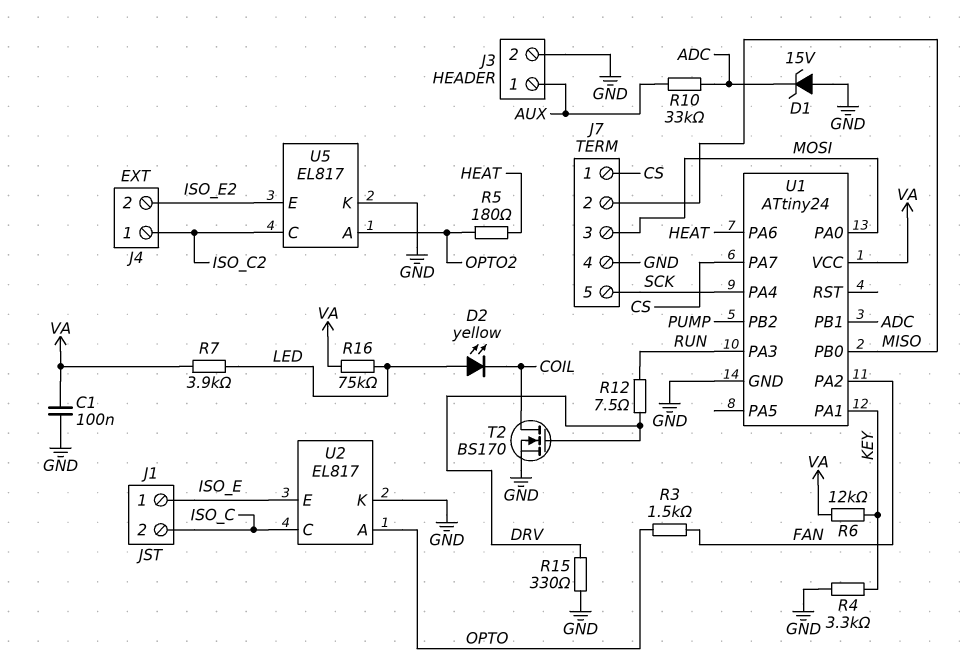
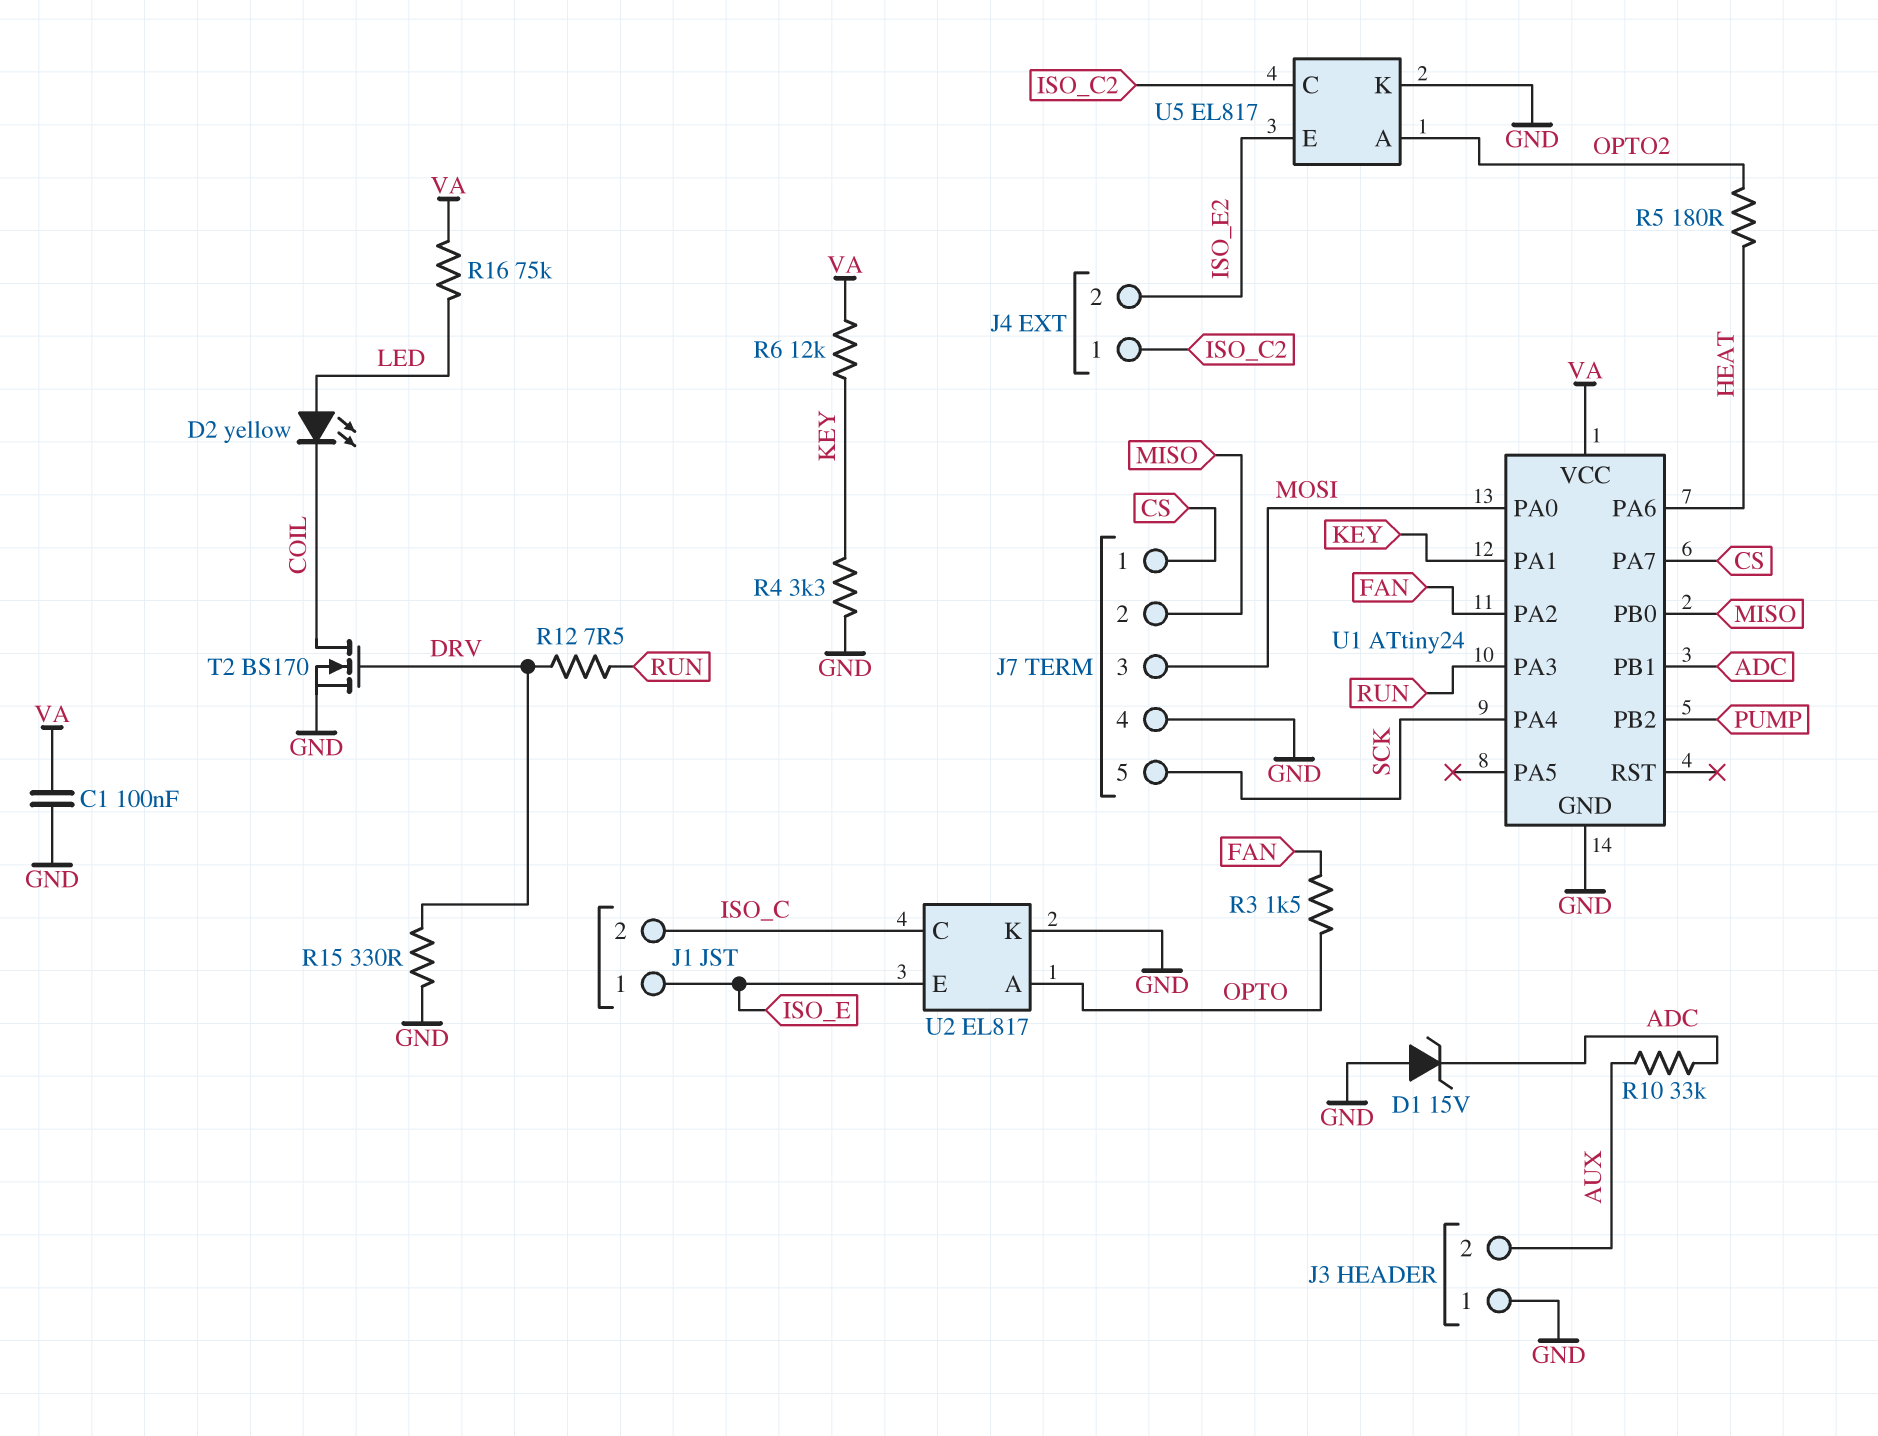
J3 pin 1: AUX -> GND
J3 pin 2: GND -> AUX
R7: 3.9k (LED, VA) -> none

